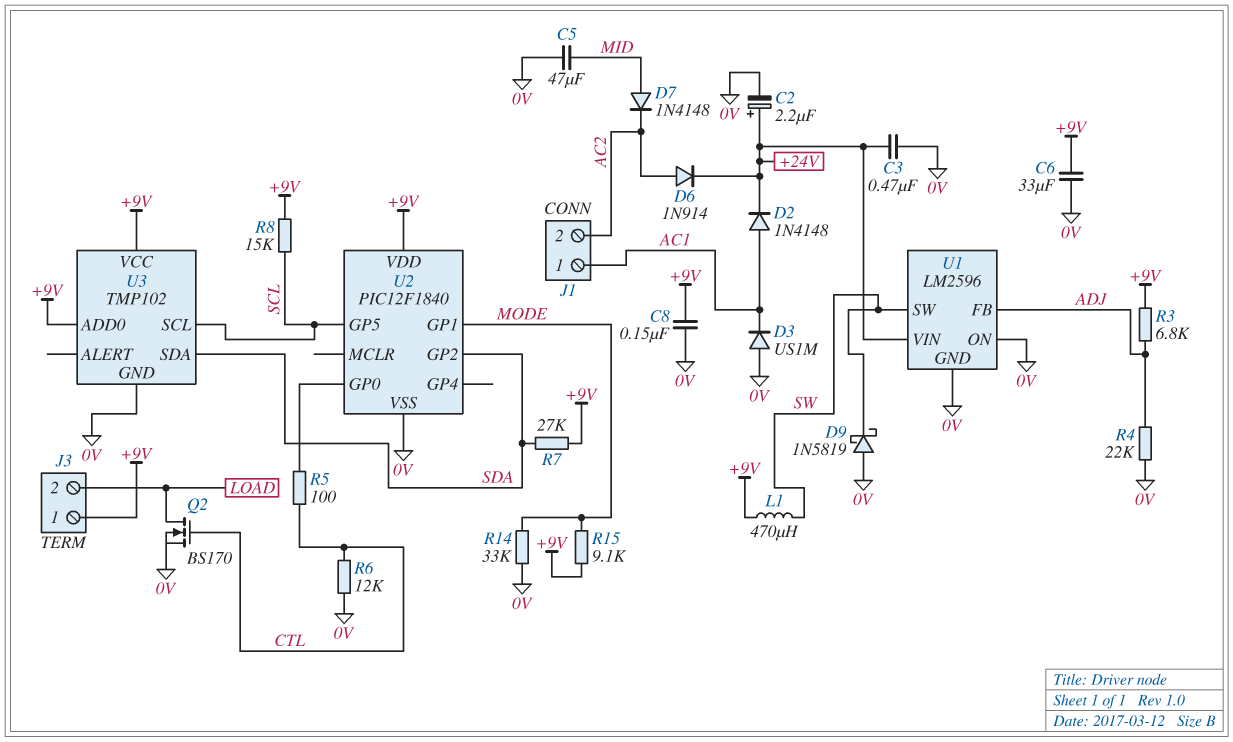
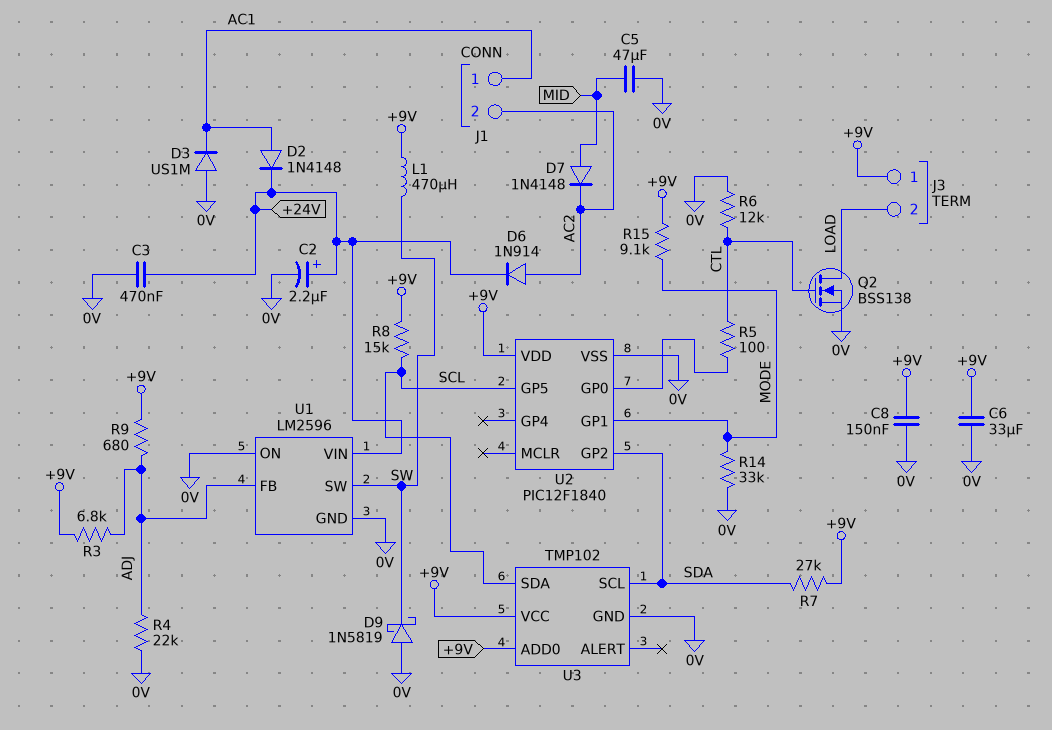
Q2: NMOS BS170 (G CTL, D LOAD, S 0V) -> NMOS BSS138 (G CTL, D LOAD, S 0V)
R9: none -> 680 (+9V, ADJ)
U3 pin SCL: SCL -> SDA
U3 pin SDA: SDA -> SCL

